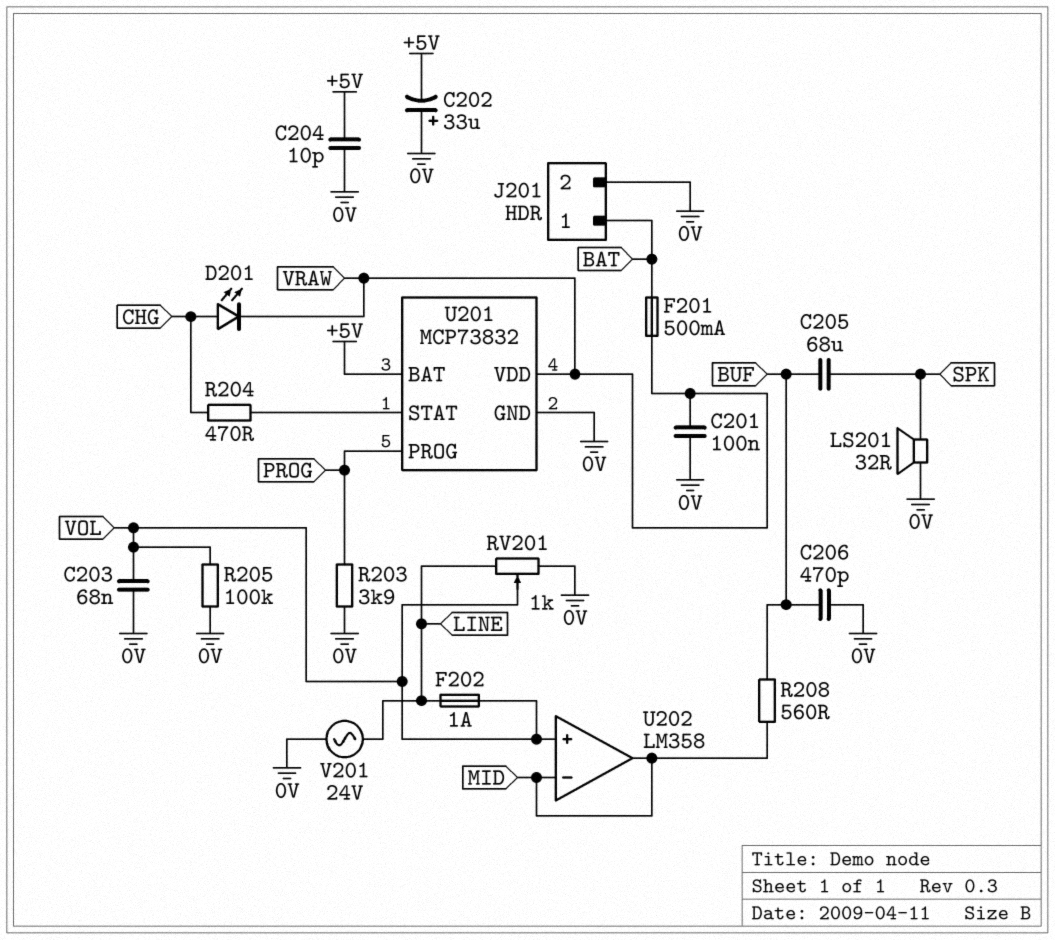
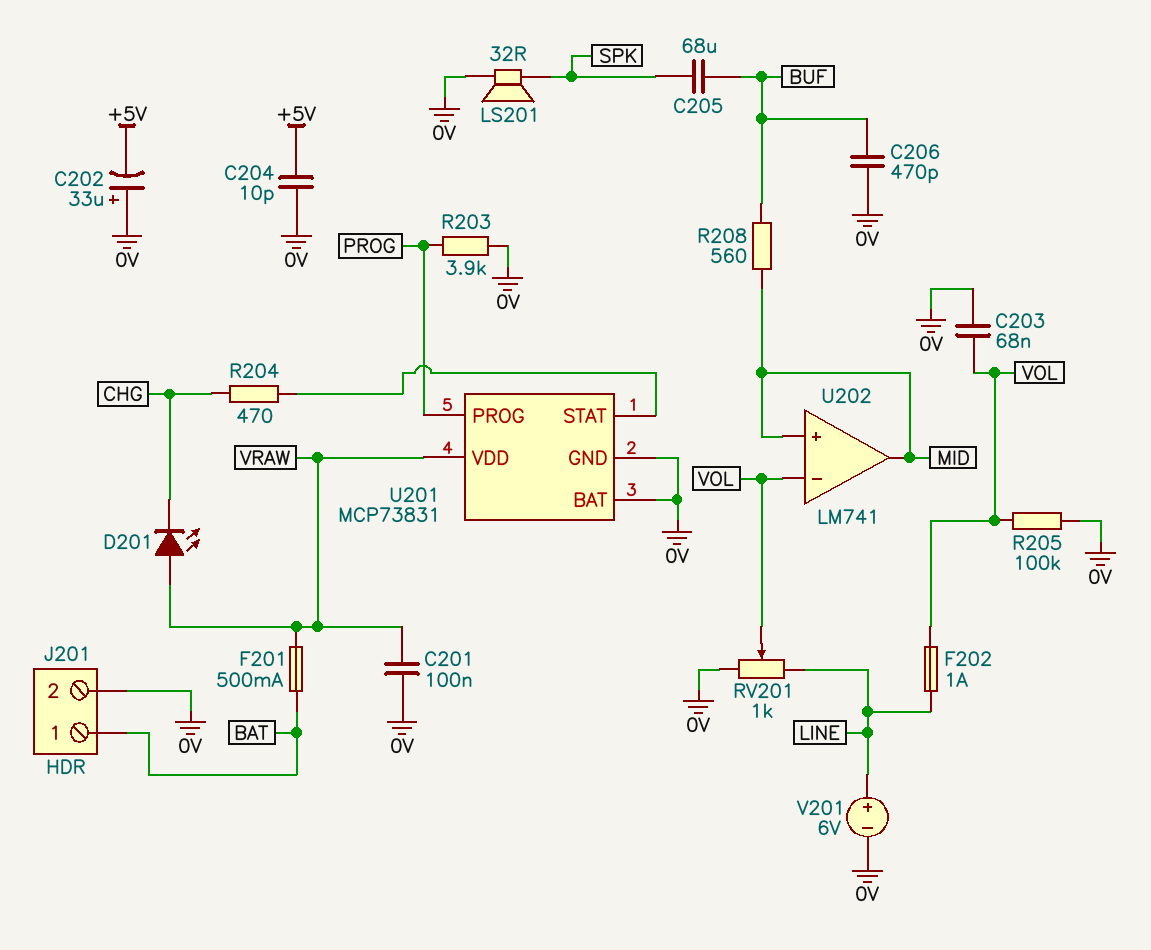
D201: LED (A CHG, K VRAW) -> LED (A VRAW, K CHG)
U201: MCP73832 -> MCP73831
U201 pin BAT: +5V -> 0V
U202: LM358 -> LM741
U202 pin in+: VOL -> MID
U202 pin in-: MID -> VOL
V201: AC 24V (0V, LINE) -> 6V (plus LINE, minus 0V)

